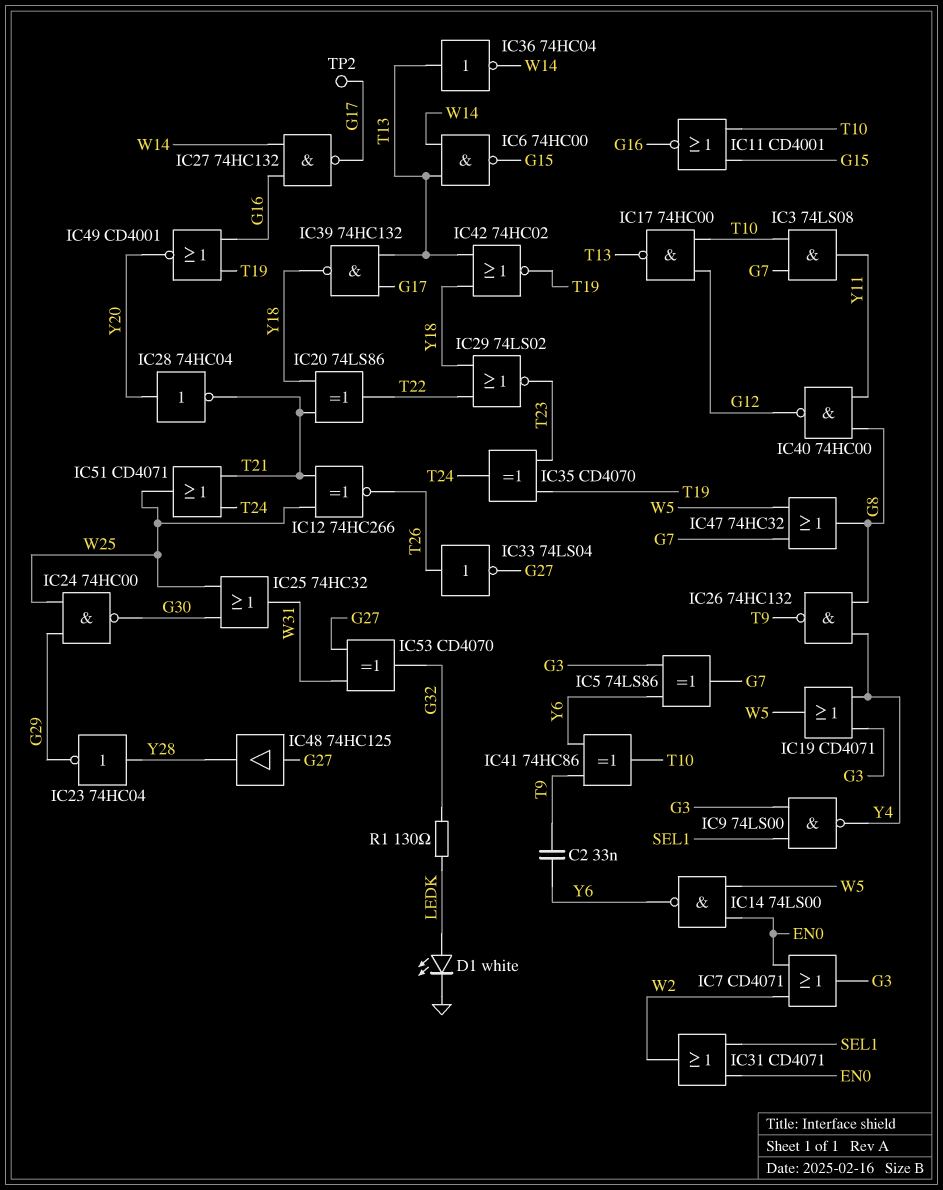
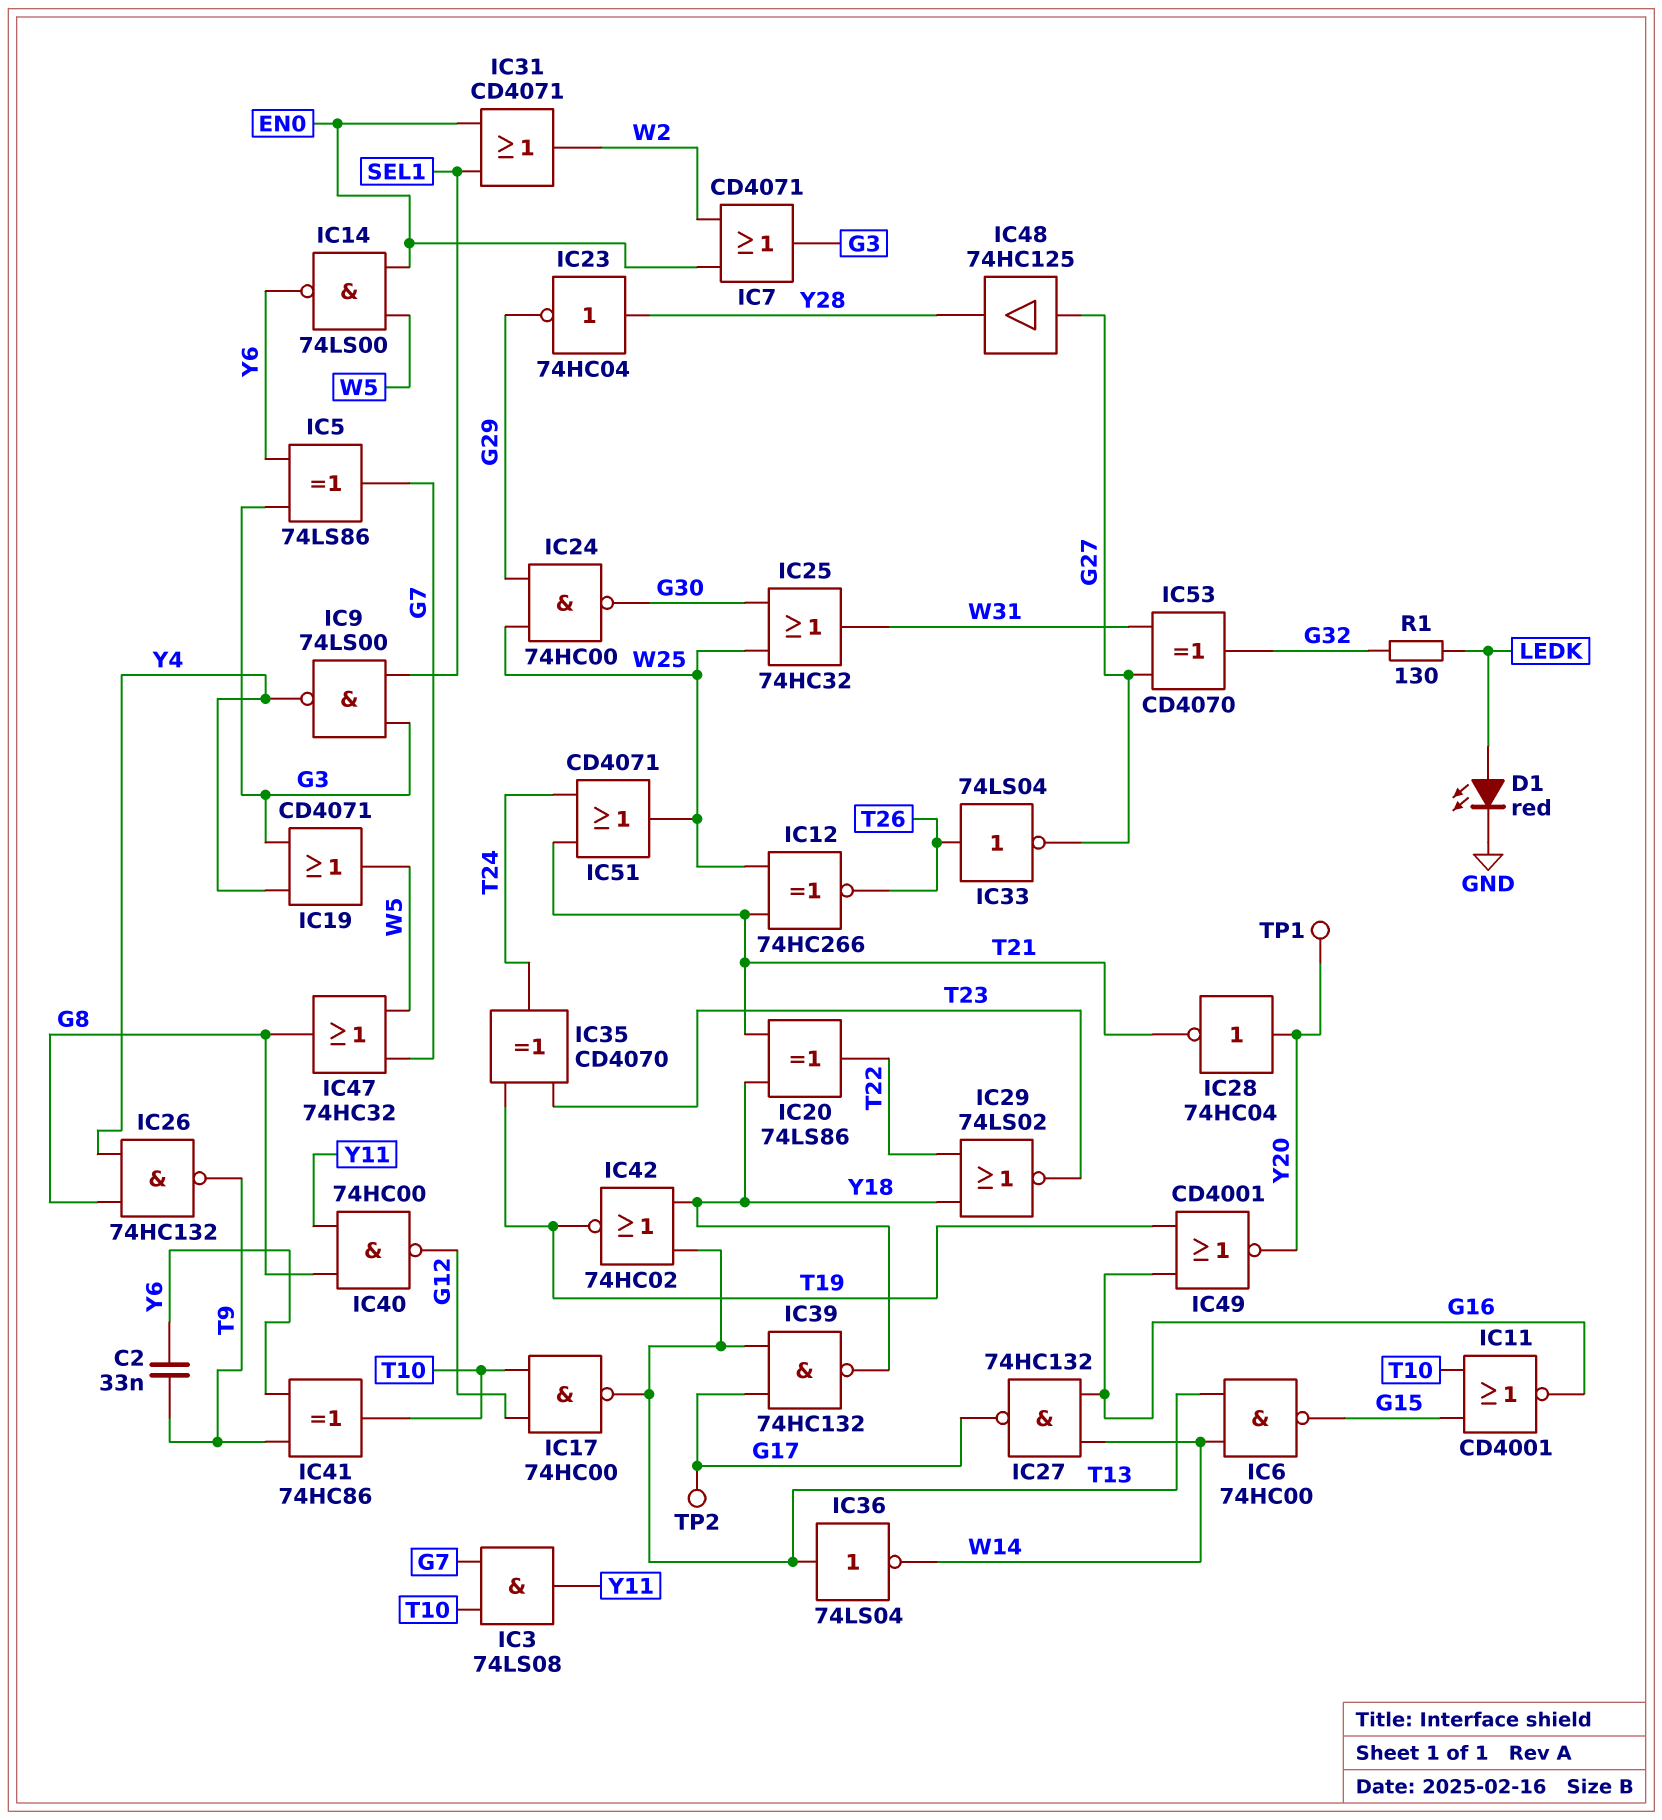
D1: LED white (A LEDK, K GND) -> LED red (A LEDK, K GND)
IC36: NOT 74HC04 (in T13, out W14) -> NOT 74LS04 (in T13, out W14)
TP1: none -> test point (Y20)

